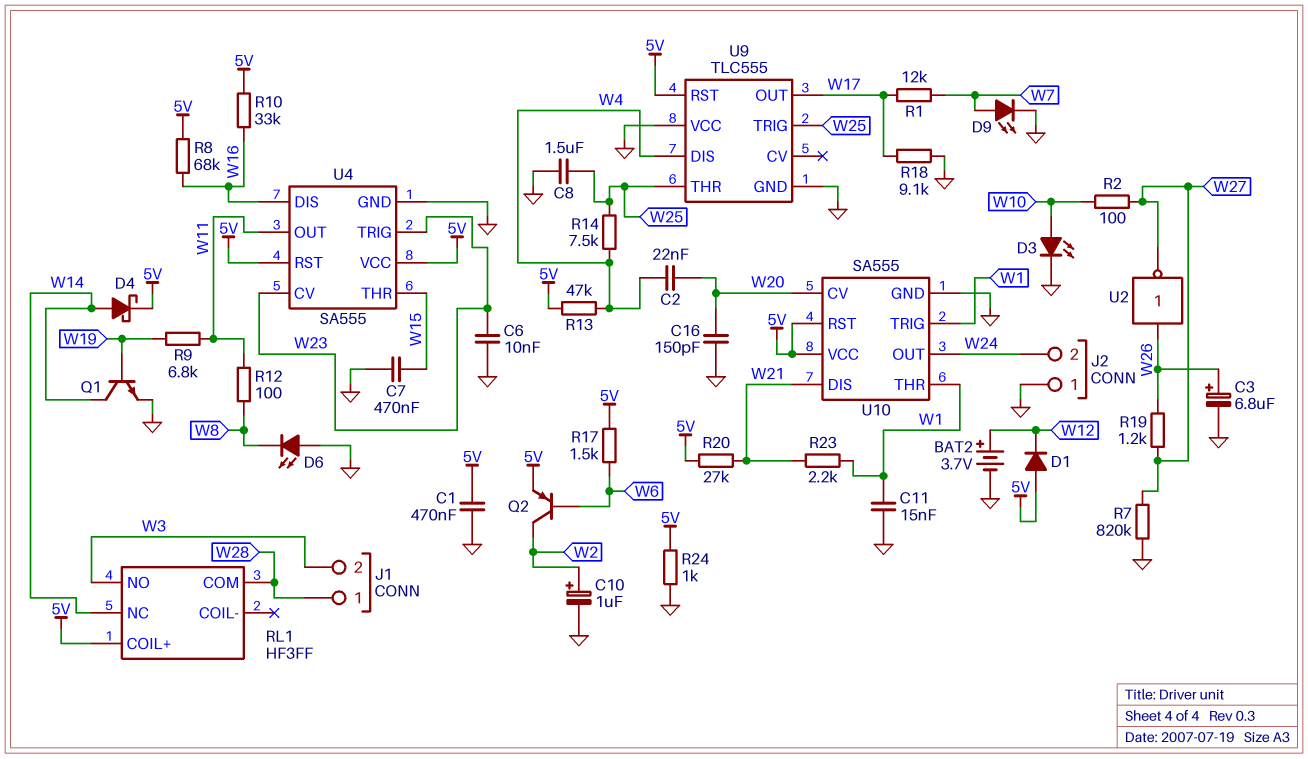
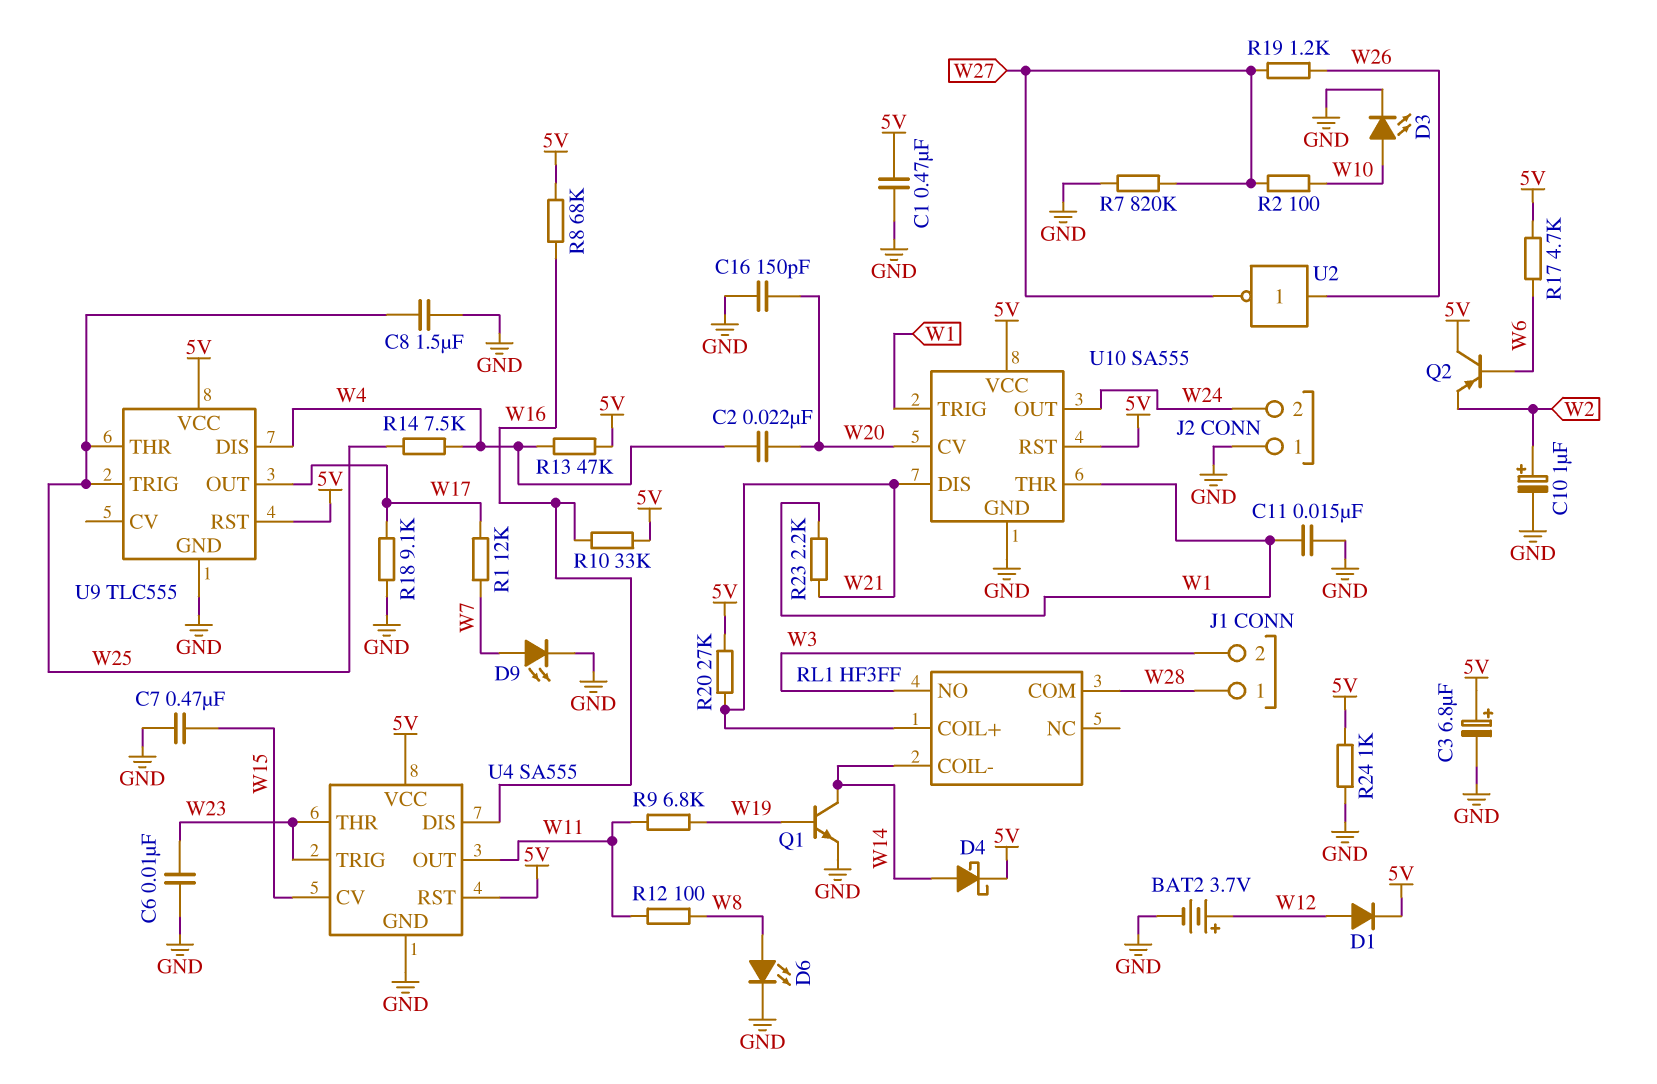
C3: 6.8uF (plus W26, minus GND) -> 6.8uF (plus 5V, minus GND)
D1: diode (A 5V, K W12) -> diode (A W12, K 5V)
D6: LED (A GND, K W8) -> LED (A W8, K GND)
Q2: PNP (B W6, C W2, E 5V) -> PNP (B W6, C 5V, E W2)
R17: 1.5k (5V, W6) -> 4.7k (5V, W6)
RL1 pin COIL+: 5V -> W21
RL1 pin COIL-: none -> W14
RL1 pin NC: W14 -> none
U4 pin CV: W23 -> W15
U4 pin THR: W15 -> W23
U9 pin VCC: GND -> 5V

